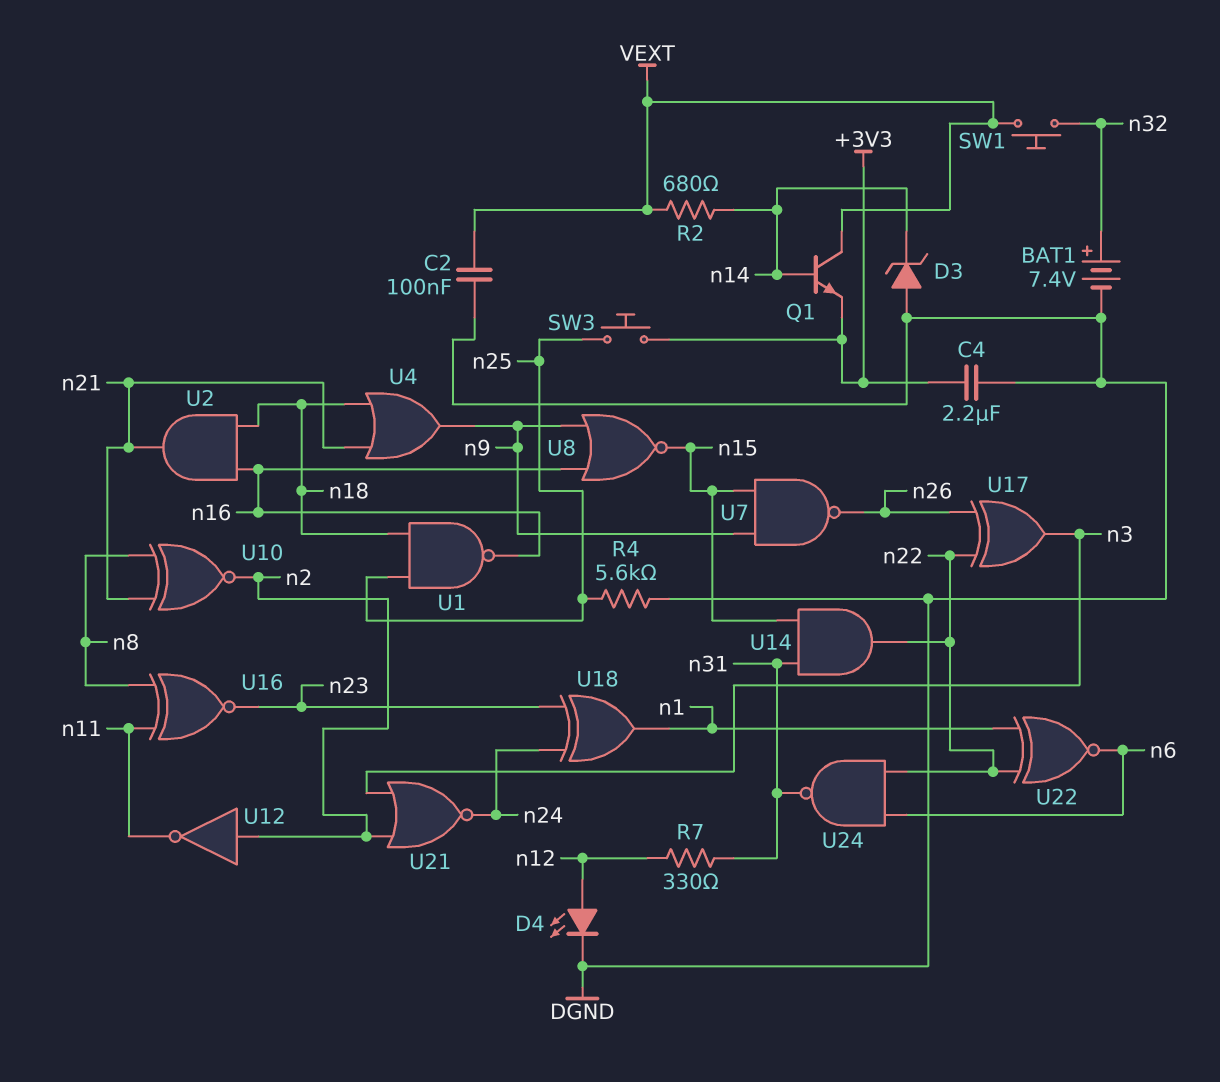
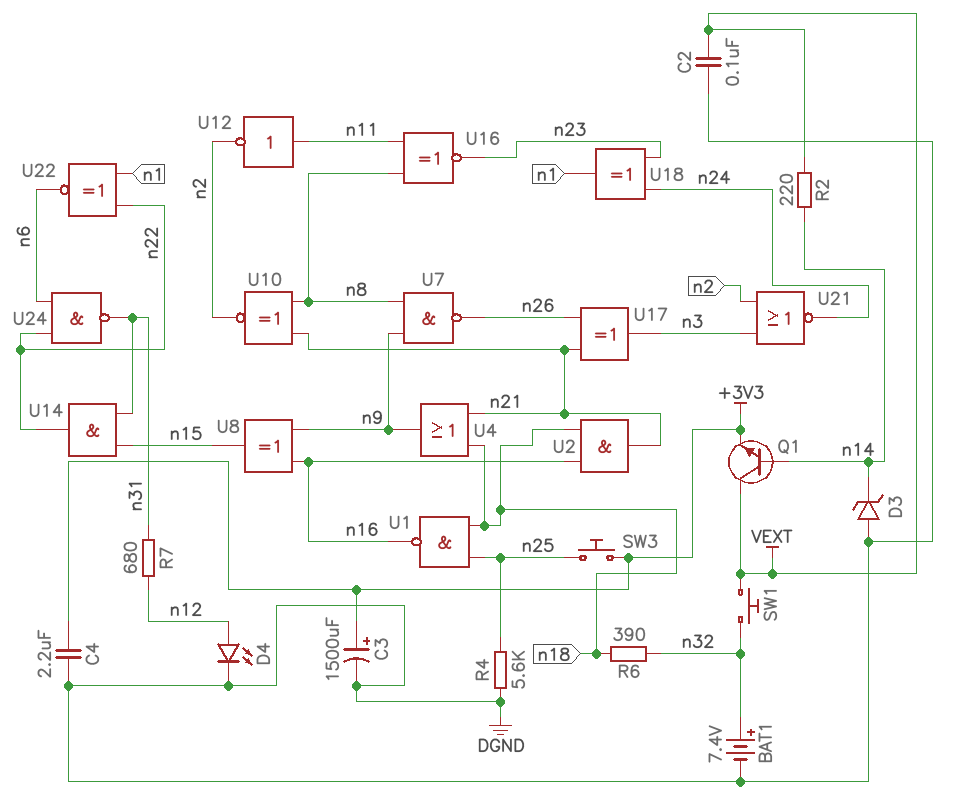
C3: none -> 1500uF (plus +3V3, minus DGND)
R2: 680 (VEXT, n14) -> 220 (VEXT, n14)
R6: none -> 390 (n18, n32)
R7: 330 (n12, n31) -> 680 (n12, n31)
U7: NAND (in n9, in n15, out n26) -> NAND (in n8, in n9, out n26)
U8: NOR (in n9, in n16, out n15) -> XOR (in n9, in n16, out n15)
U12: NOT (in n2, out n11) -> NOT (in n11, out n2)
U17: XOR (in n22, in n26, out n3) -> XOR (in n21, in n26, out n3)

